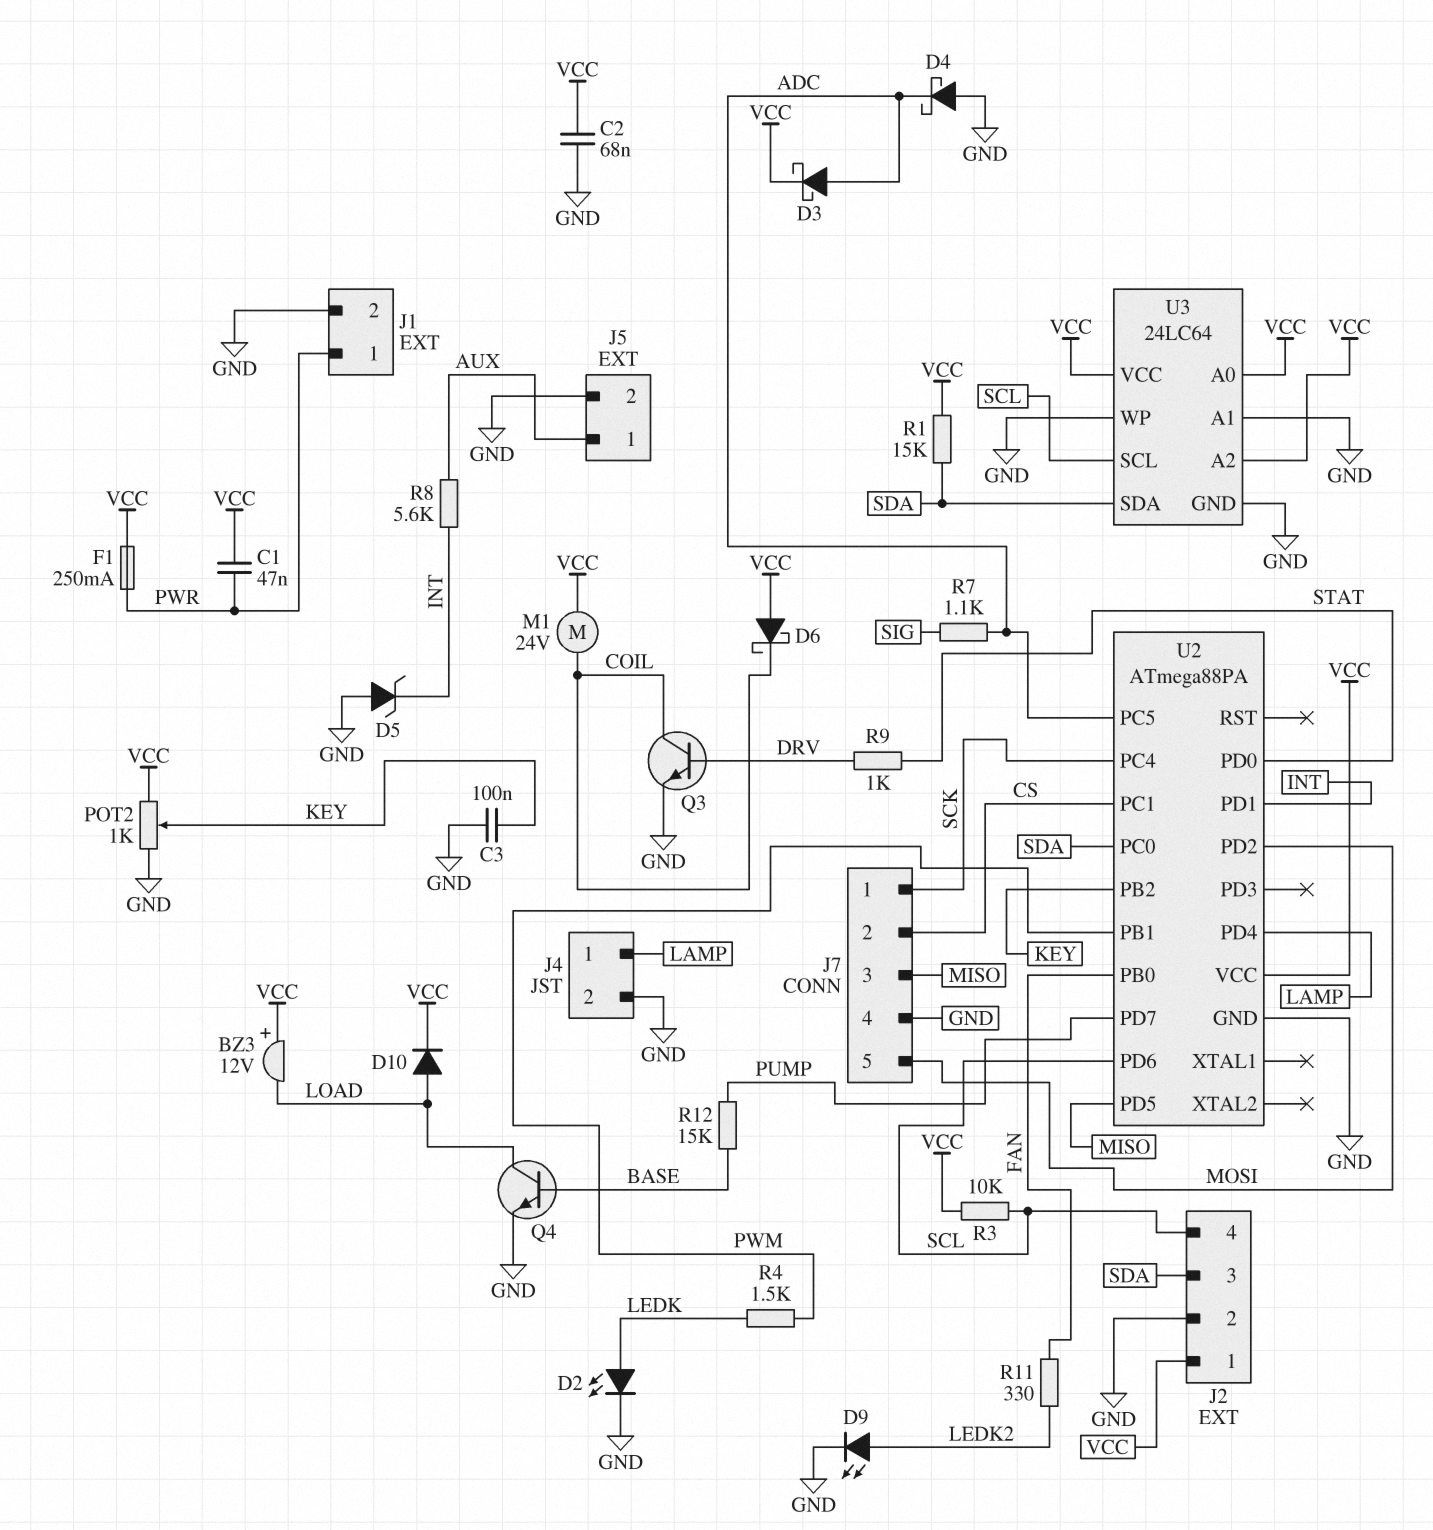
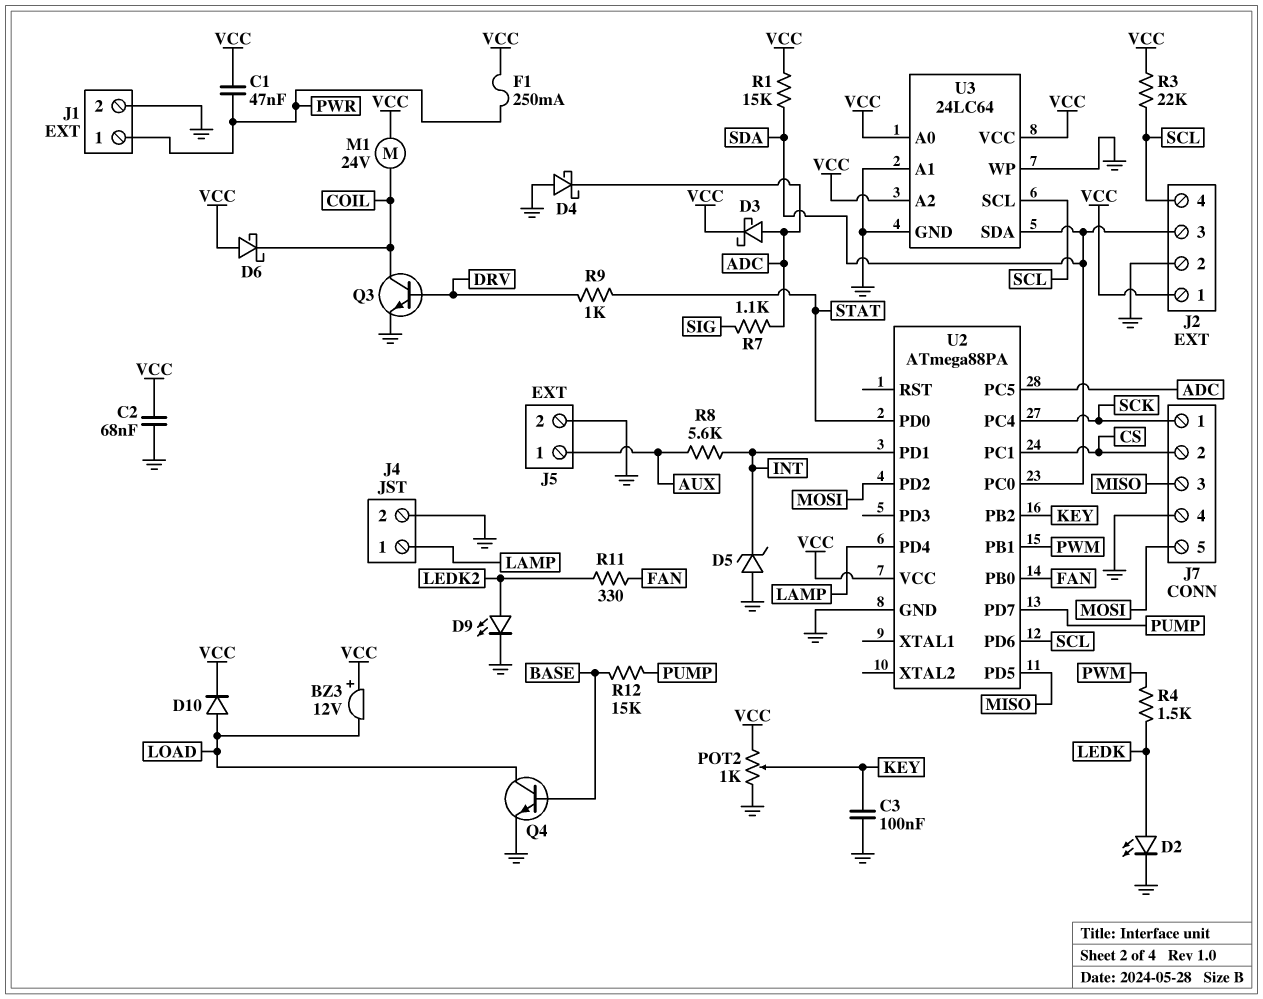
R3: 10k (SCL, VCC) -> 22k (SCL, VCC)

